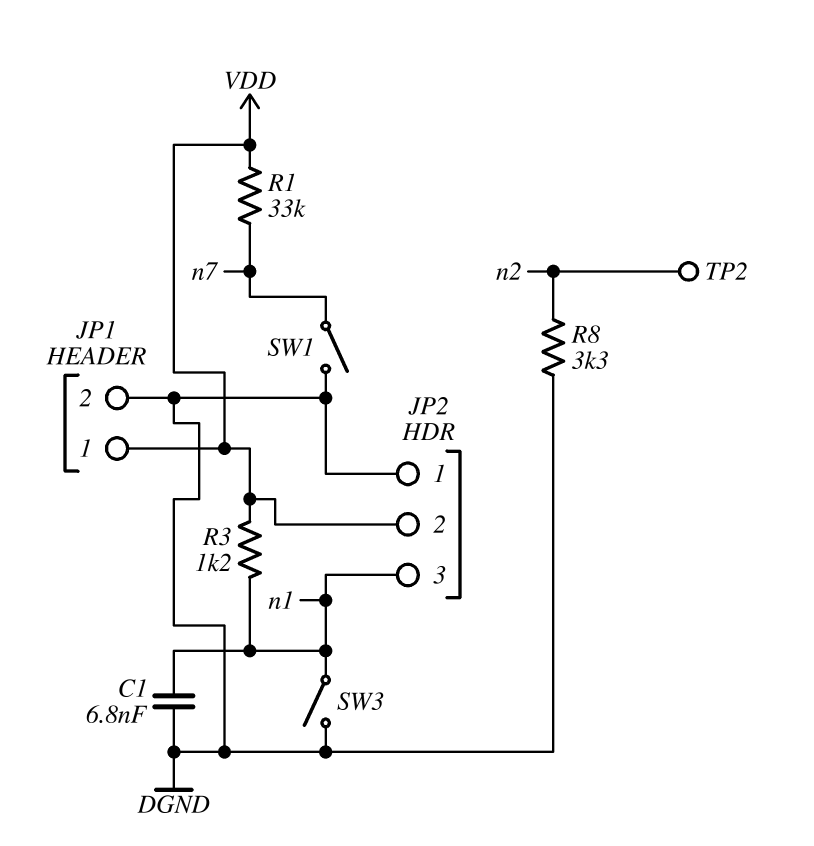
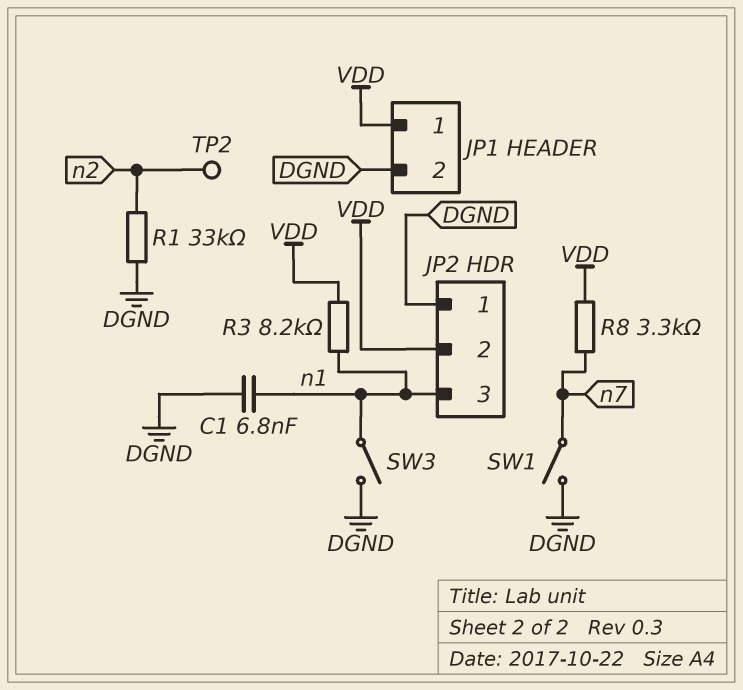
R1: 33k (VDD, n7) -> 33k (DGND, n2)
R3: 1.2k (VDD, n1) -> 8.2k (VDD, n1)
R8: 3.3k (DGND, n2) -> 3.3k (VDD, n7)

